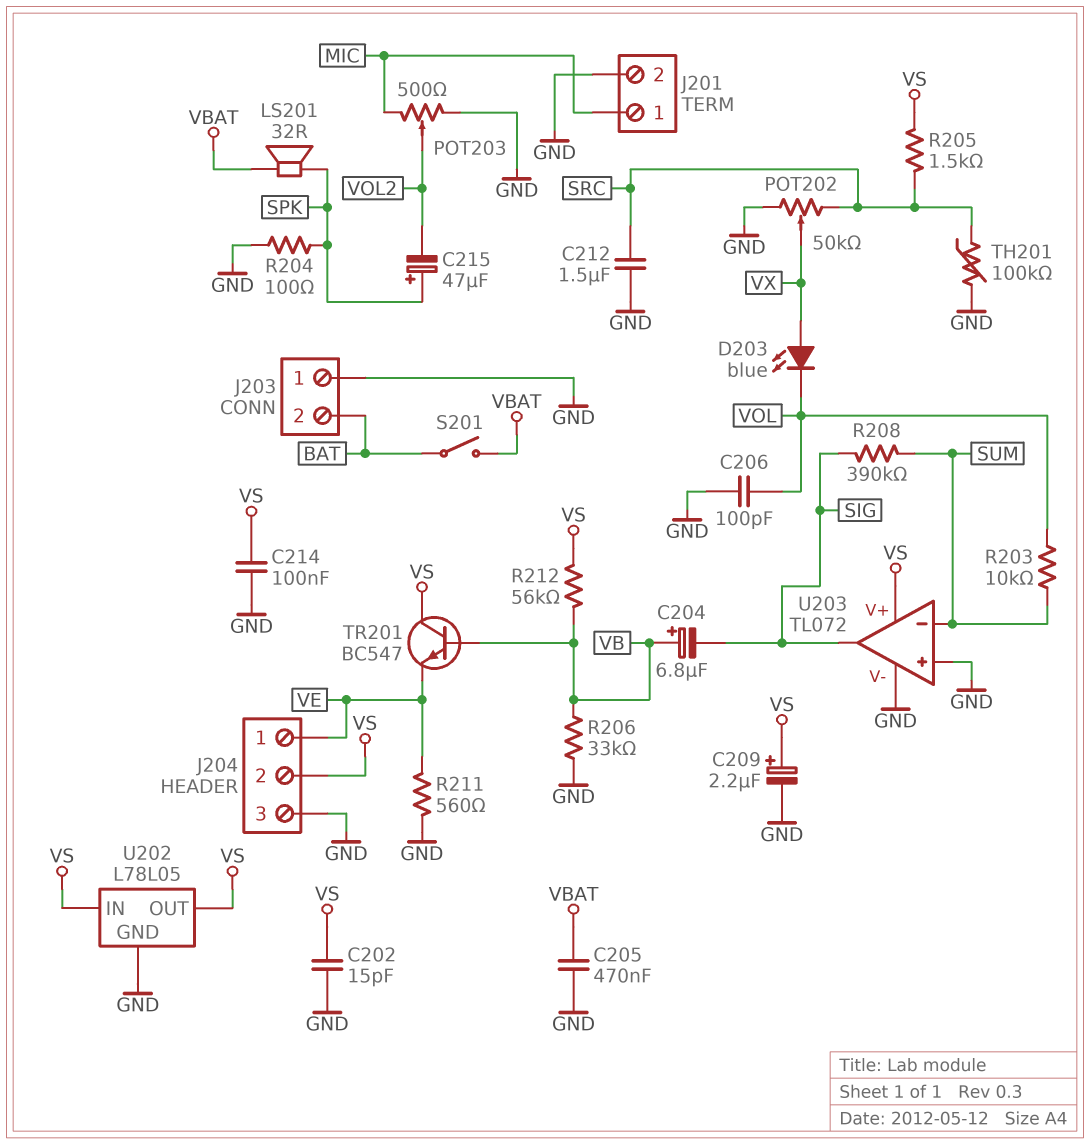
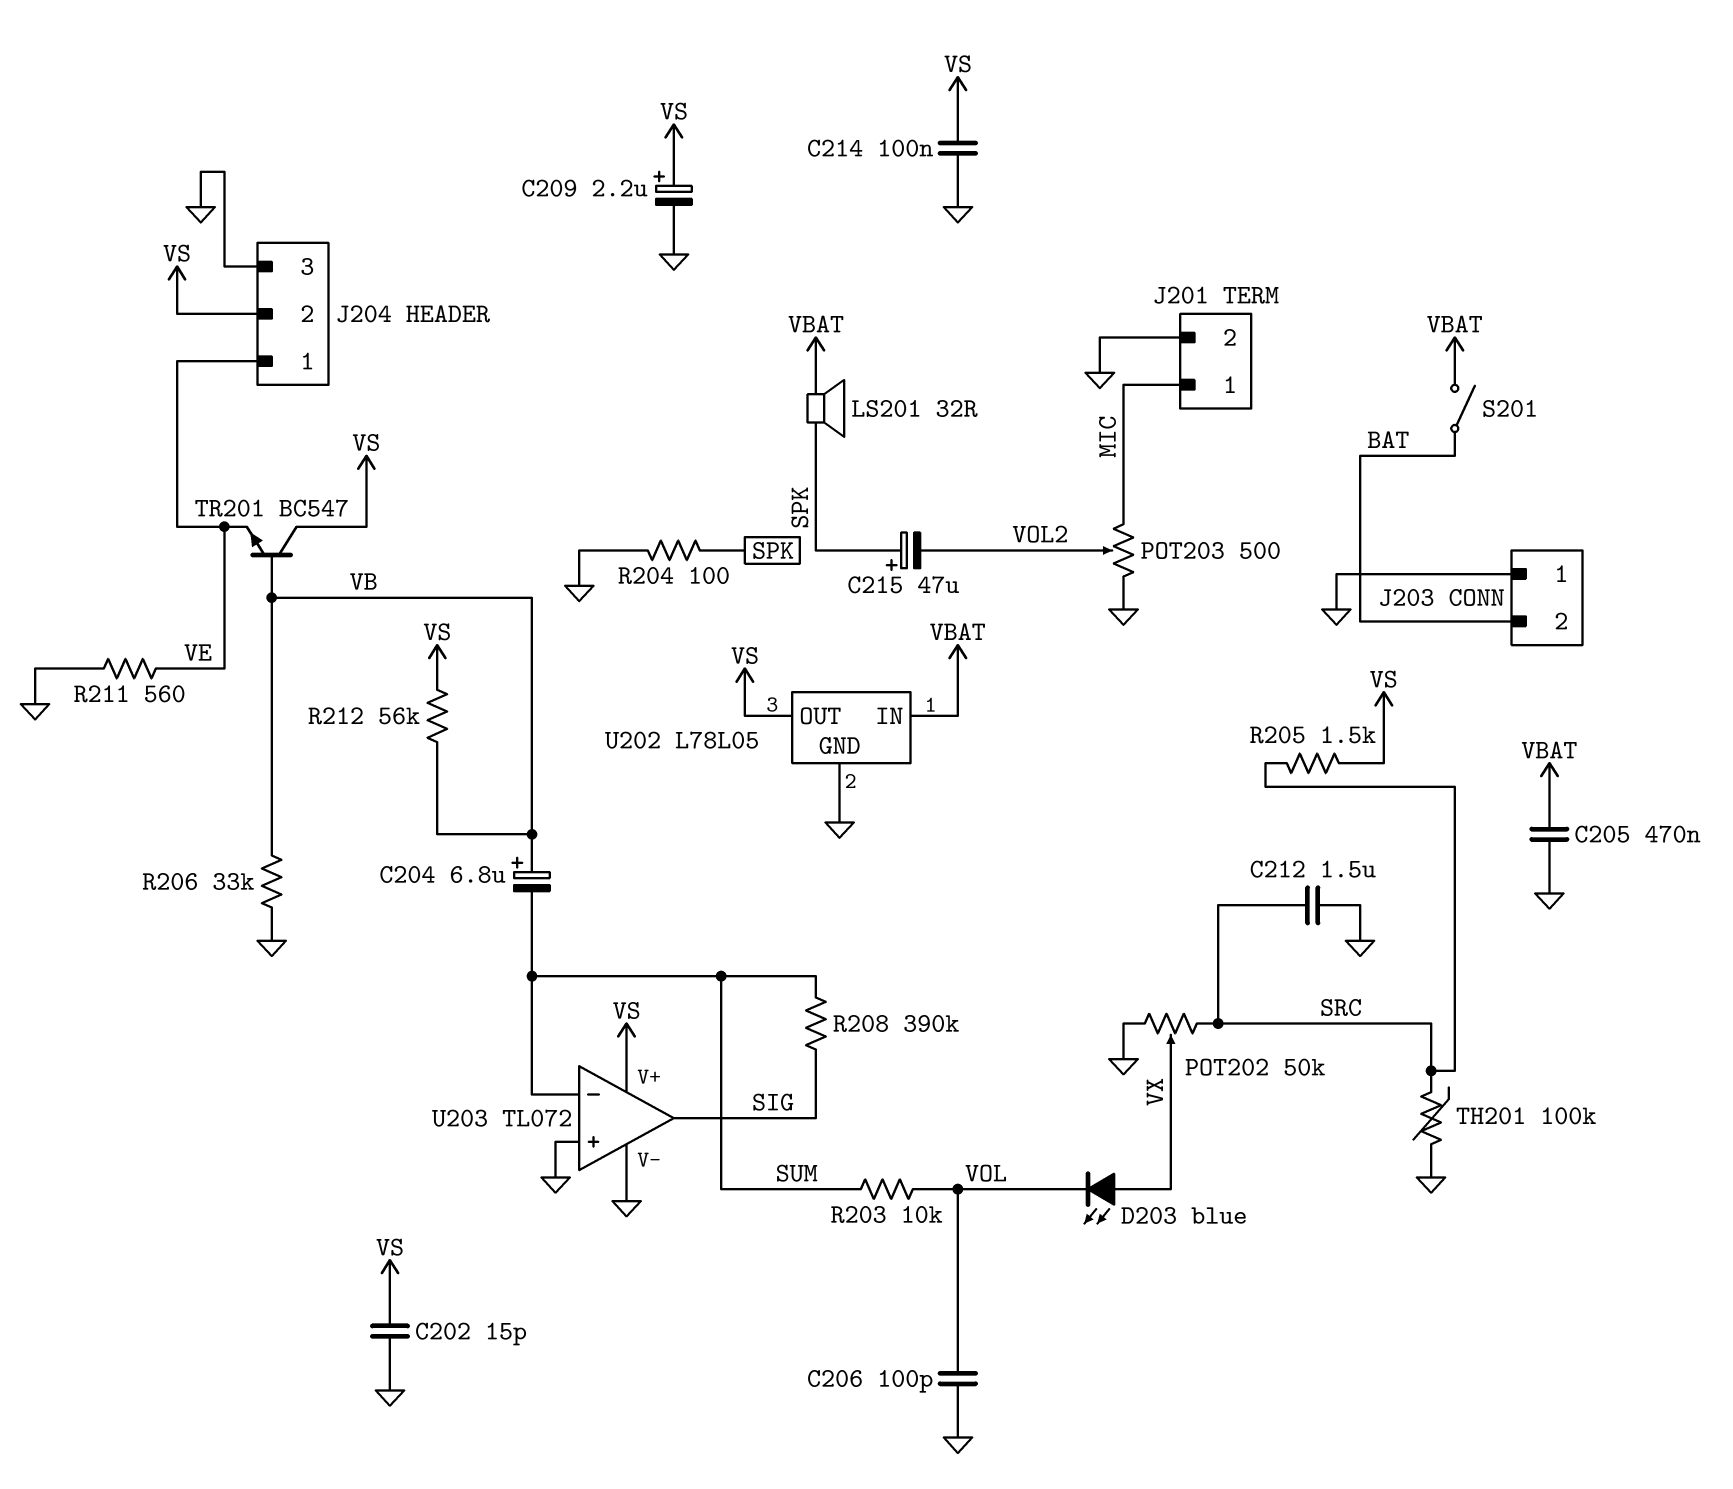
C204: 6.8uF (plus VB, minus SIG) -> 6.8uF (plus VB, minus SUM)
U202 pin IN: VS -> VBAT

